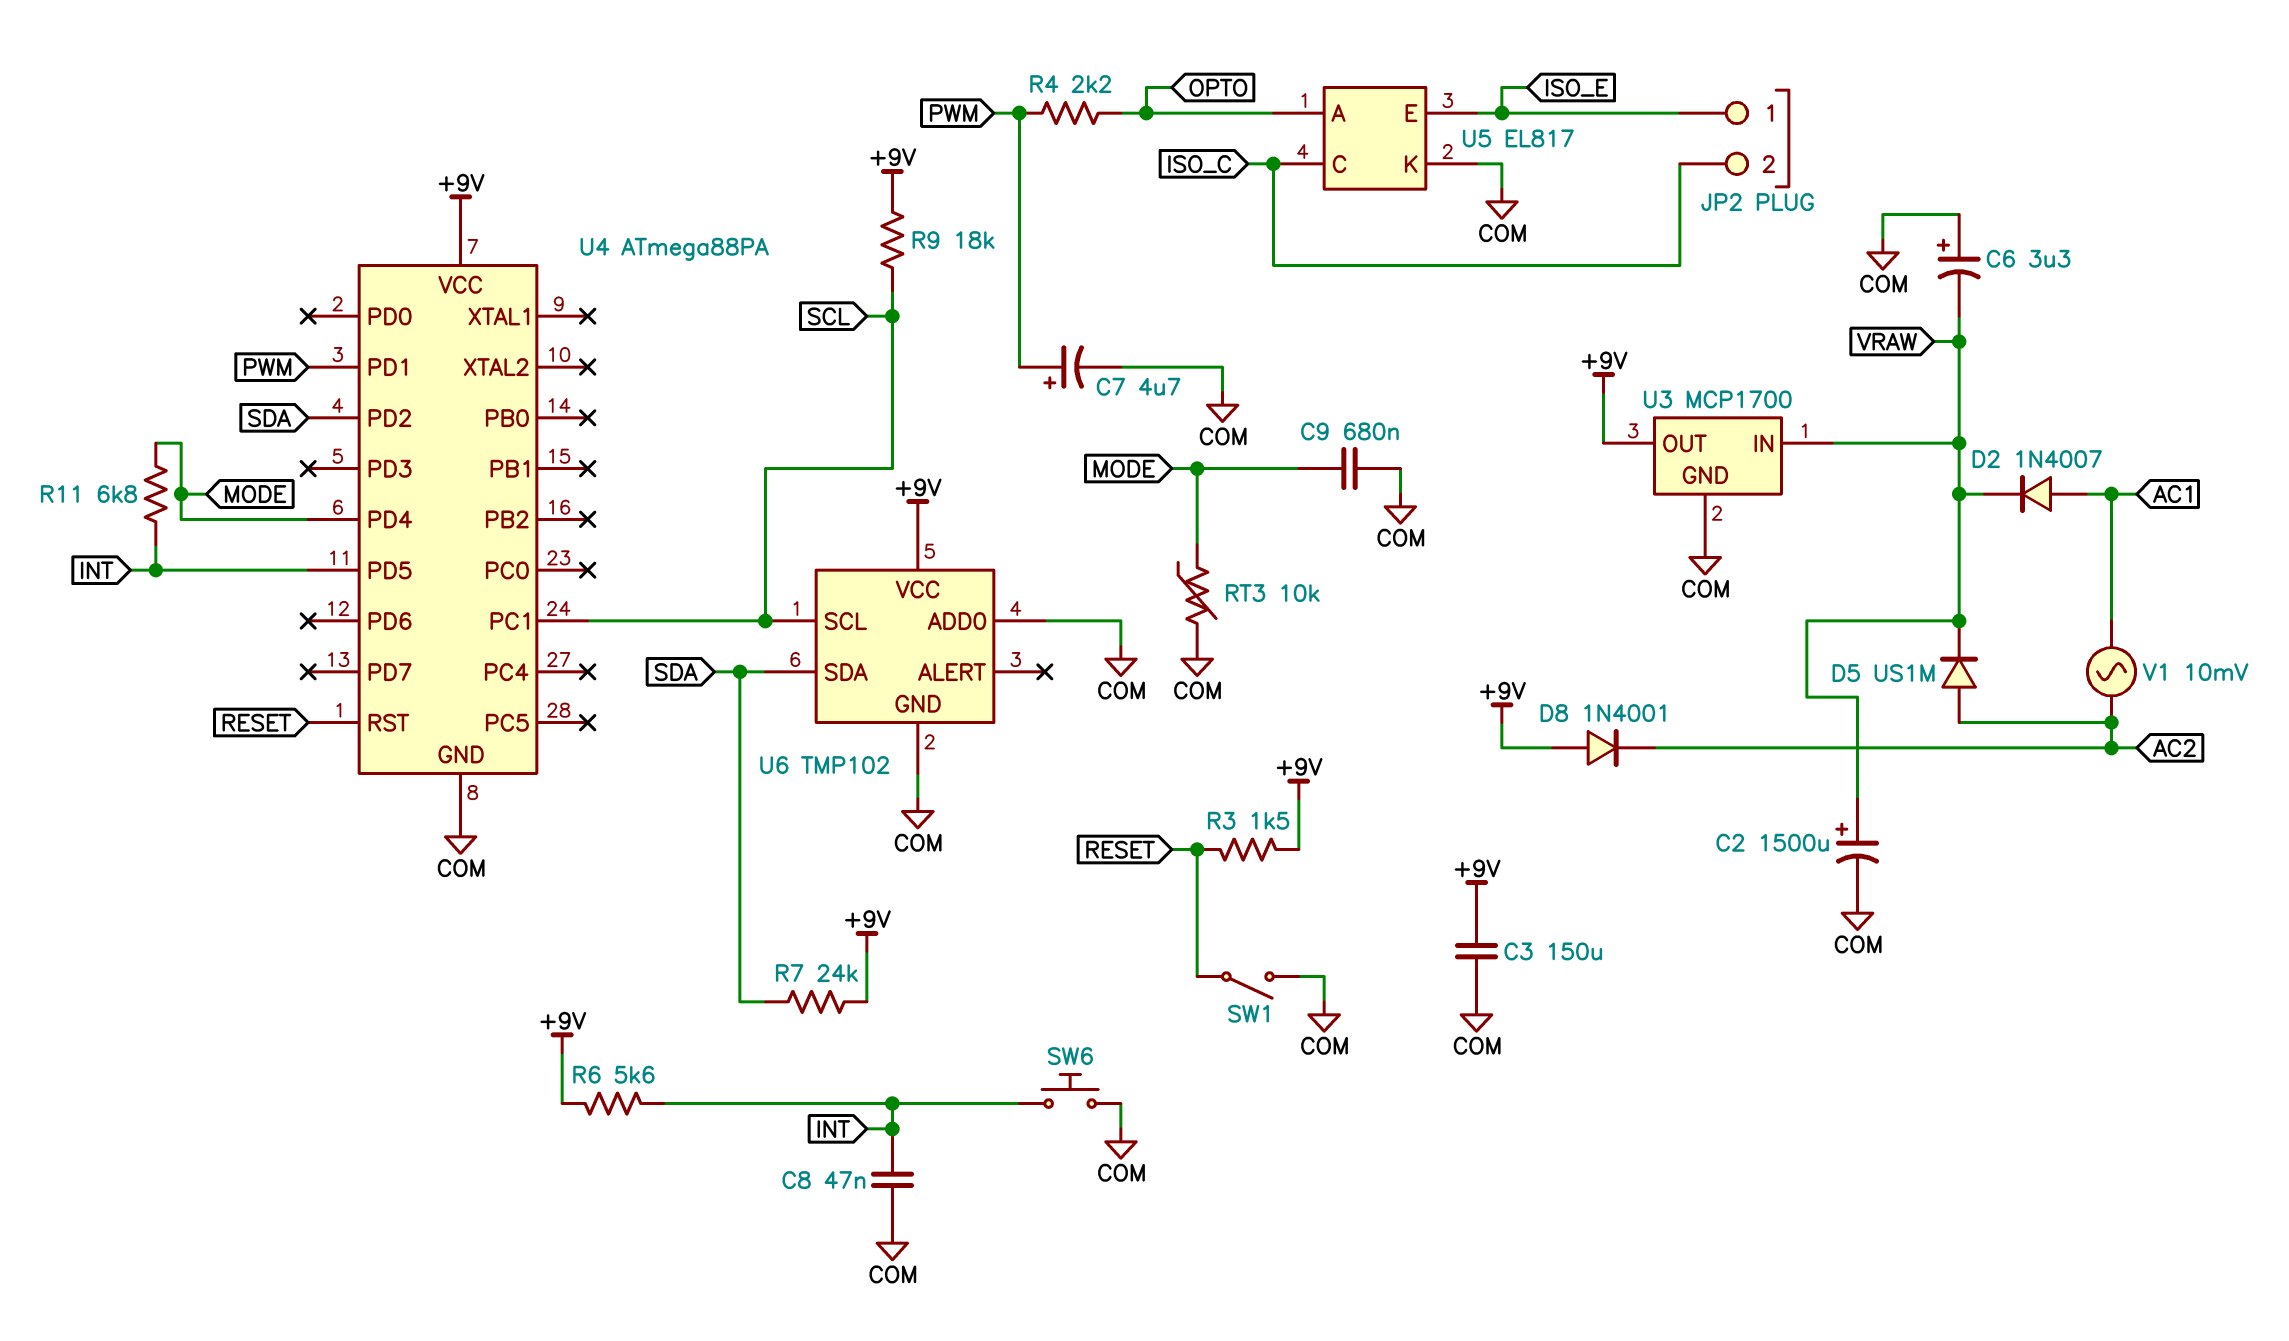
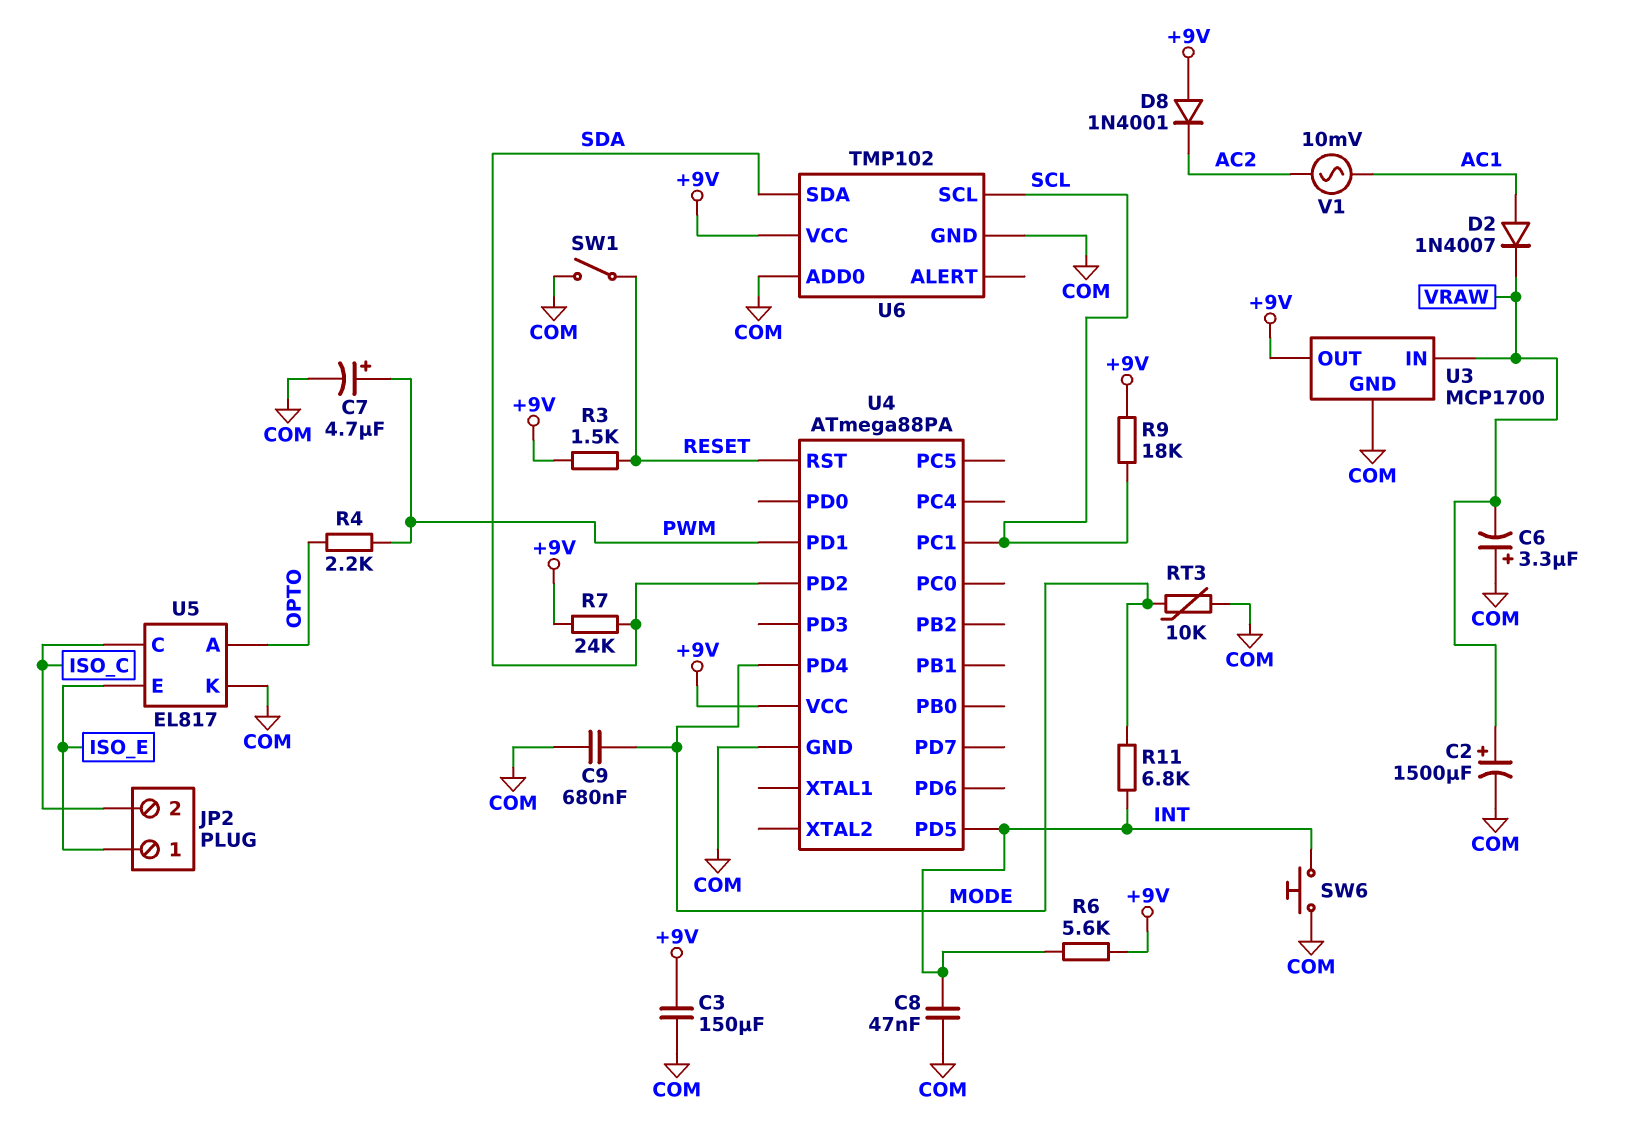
D5: diode US1M (A AC2, K VRAW) -> none

